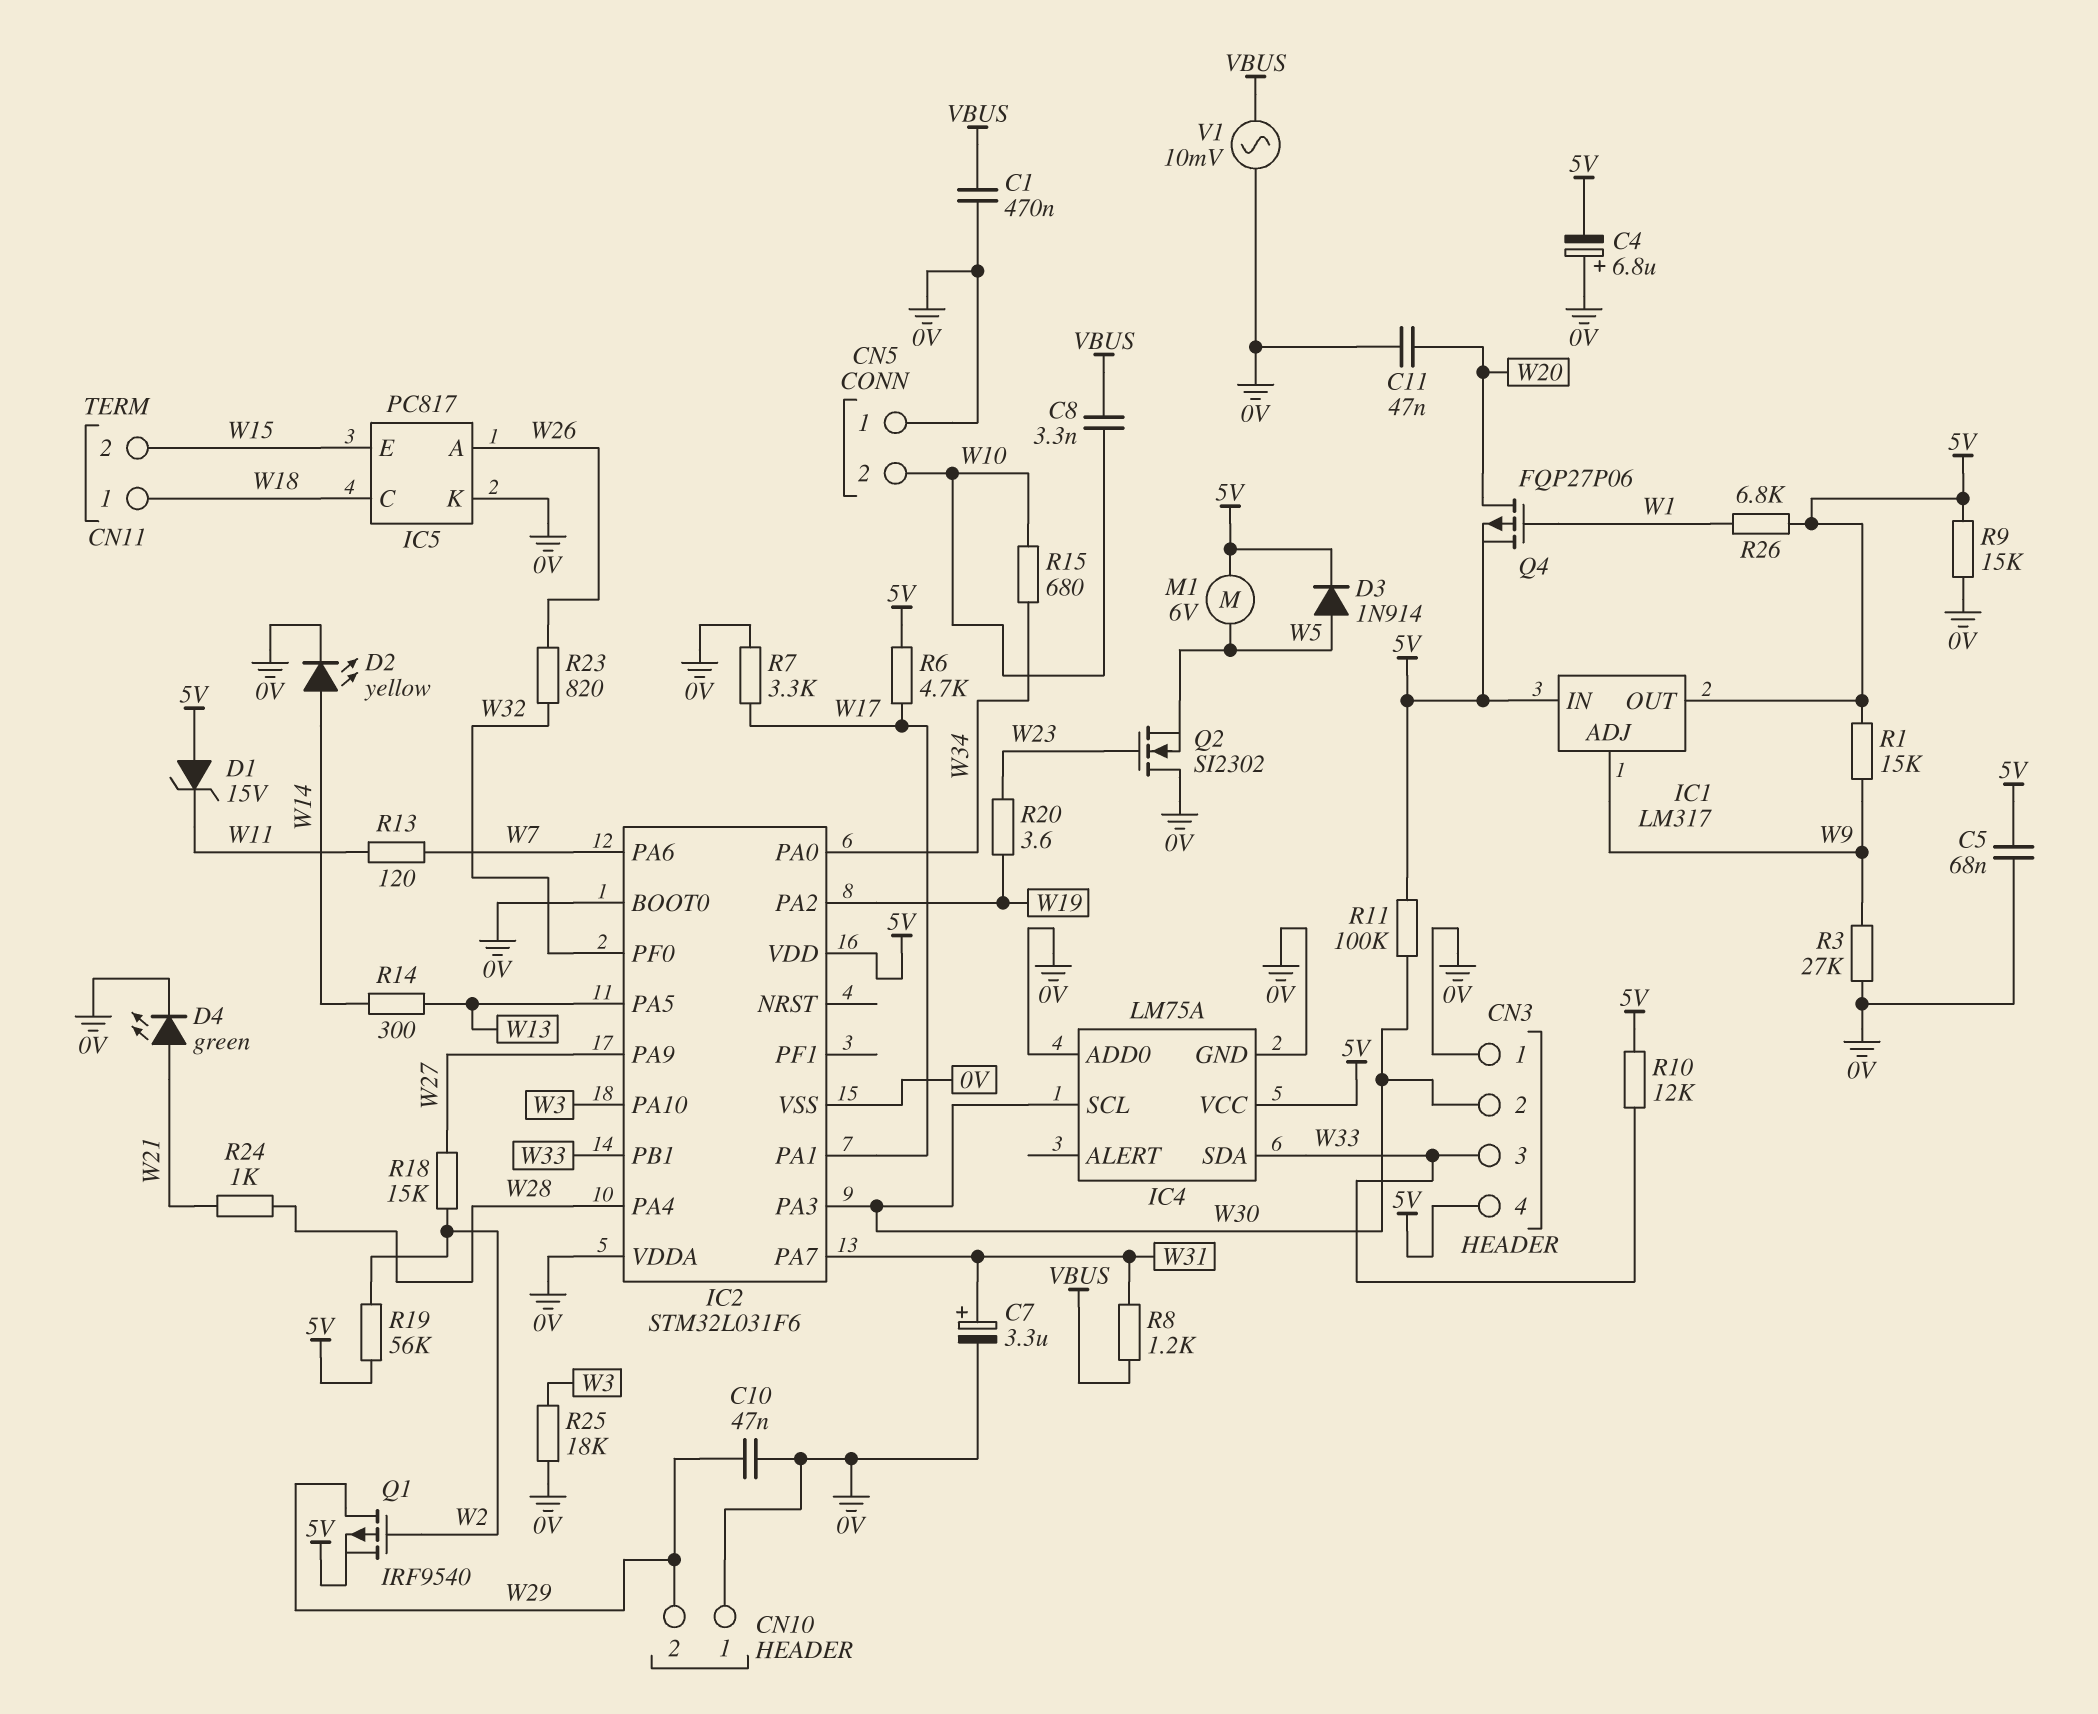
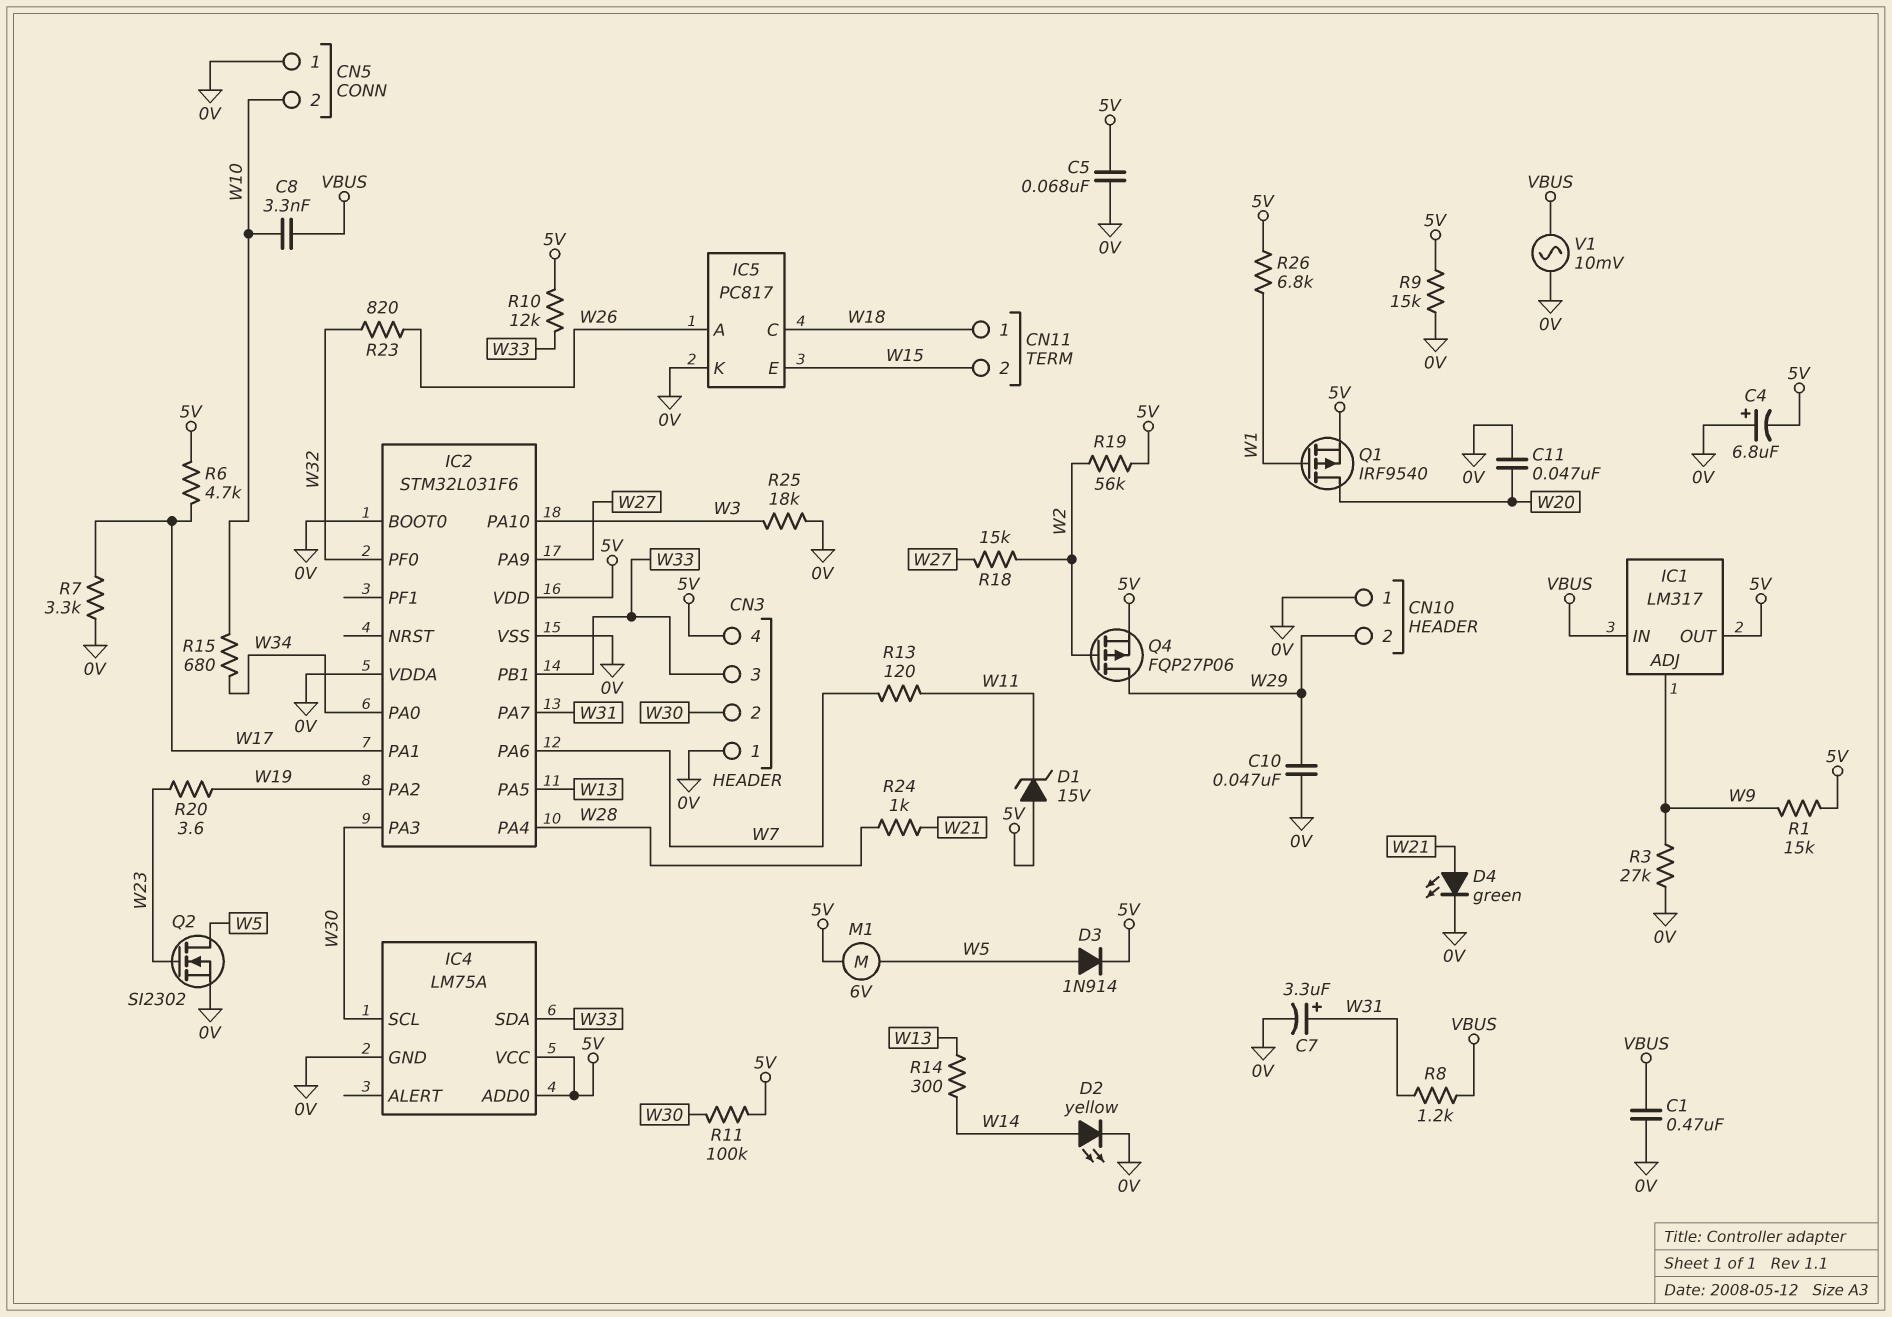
IC1 pin IN: 5V -> VBUS
IC4 pin ADD0: 0V -> 5V
Q1: PMOS IRF9540 (G W2, D W29, S 5V) -> PMOS IRF9540 (G W1, D W20, S 5V)
Q2: NMOS SI2302 (G W23, D 0V, S W5) -> NMOS SI2302 (G W23, D W5, S 0V)
Q4: PMOS FQP27P06 (G W1, D W20, S 5V) -> PMOS FQP27P06 (G W2, D W29, S 5V)

